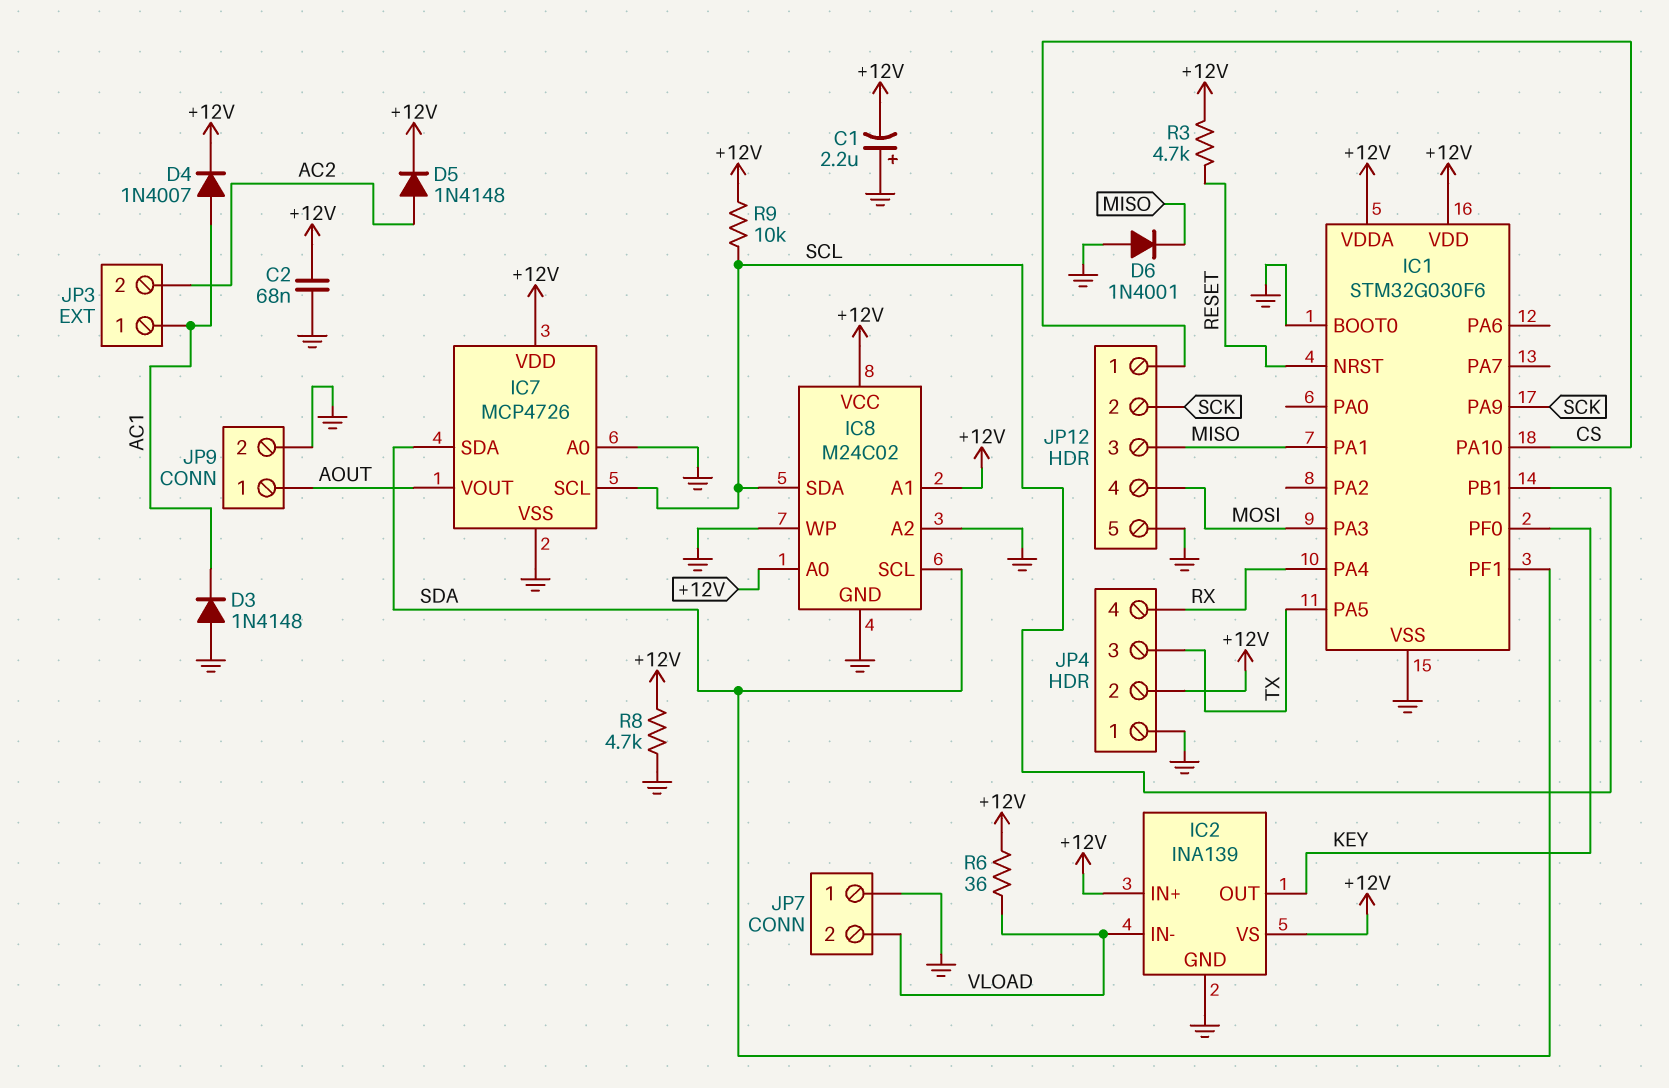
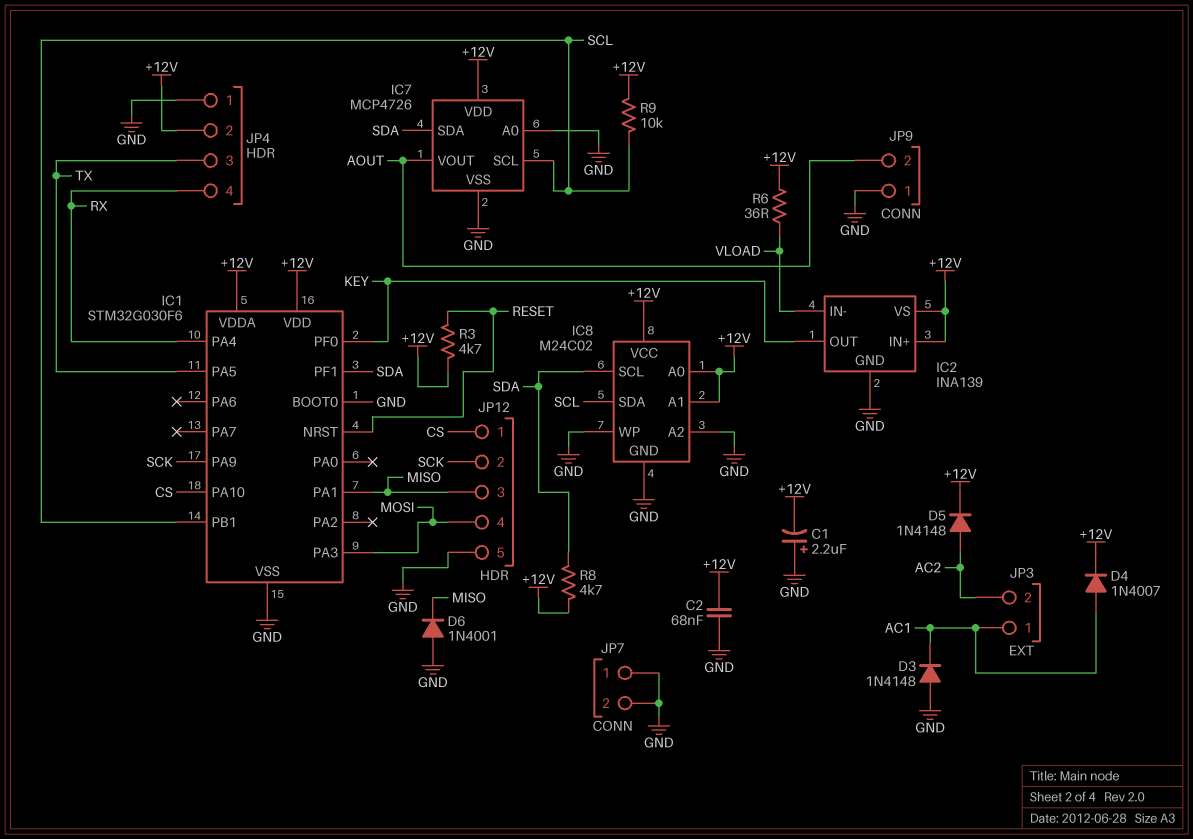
JP7 pin 2: VLOAD -> GND
JP9 pin 1: AOUT -> GND
JP9 pin 2: GND -> AOUT
R8: 4.7k (+12V, GND) -> 4.7k (+12V, SDA)

